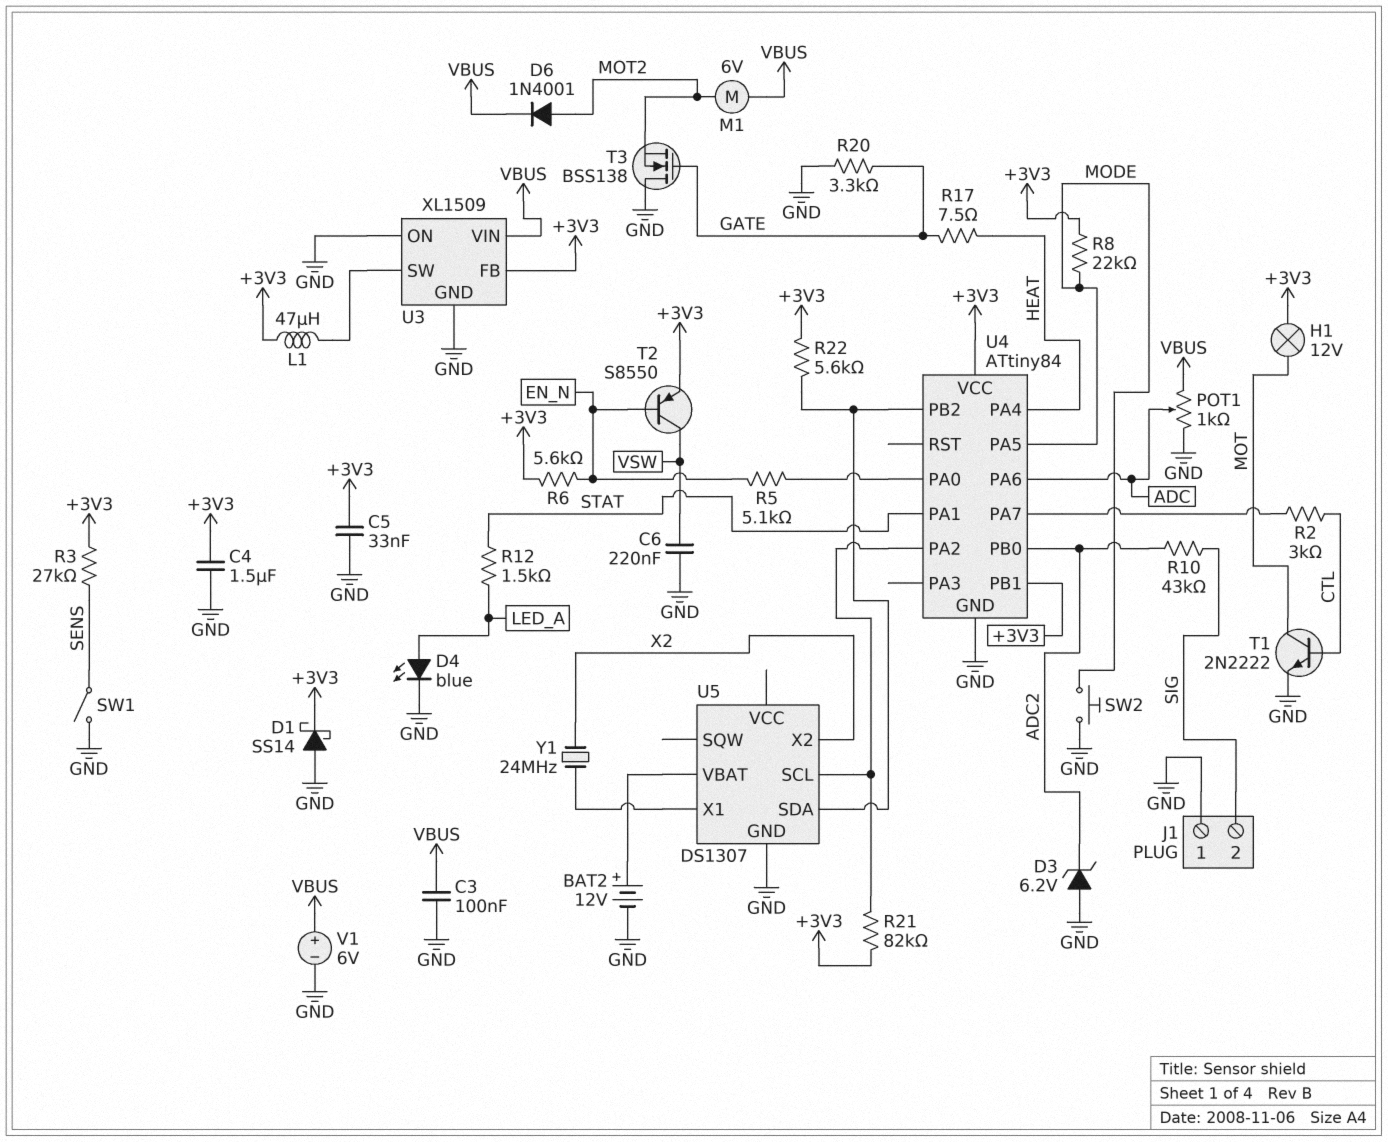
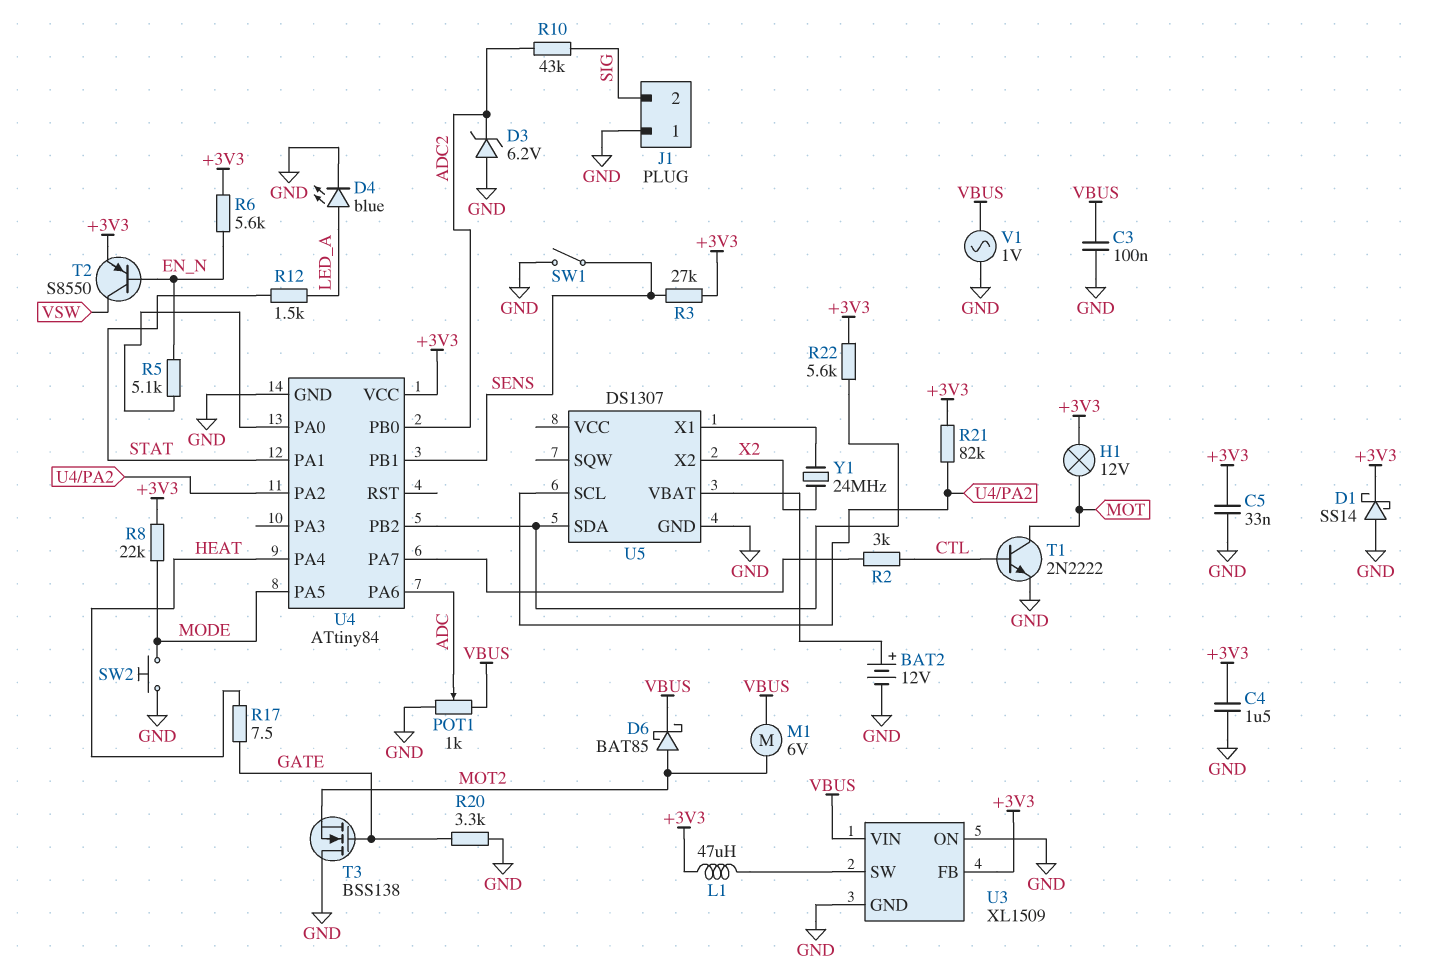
C6: 220nF (GND, VSW) -> none
D6: diode 1N4001 (A MOT2, K VBUS) -> schottky BAT85 (A MOT2, K VBUS)
U4 pin PB1: +3V3 -> SENS
V1: 6V (plus VBUS, minus GND) -> AC 1V (GND, VBUS)

